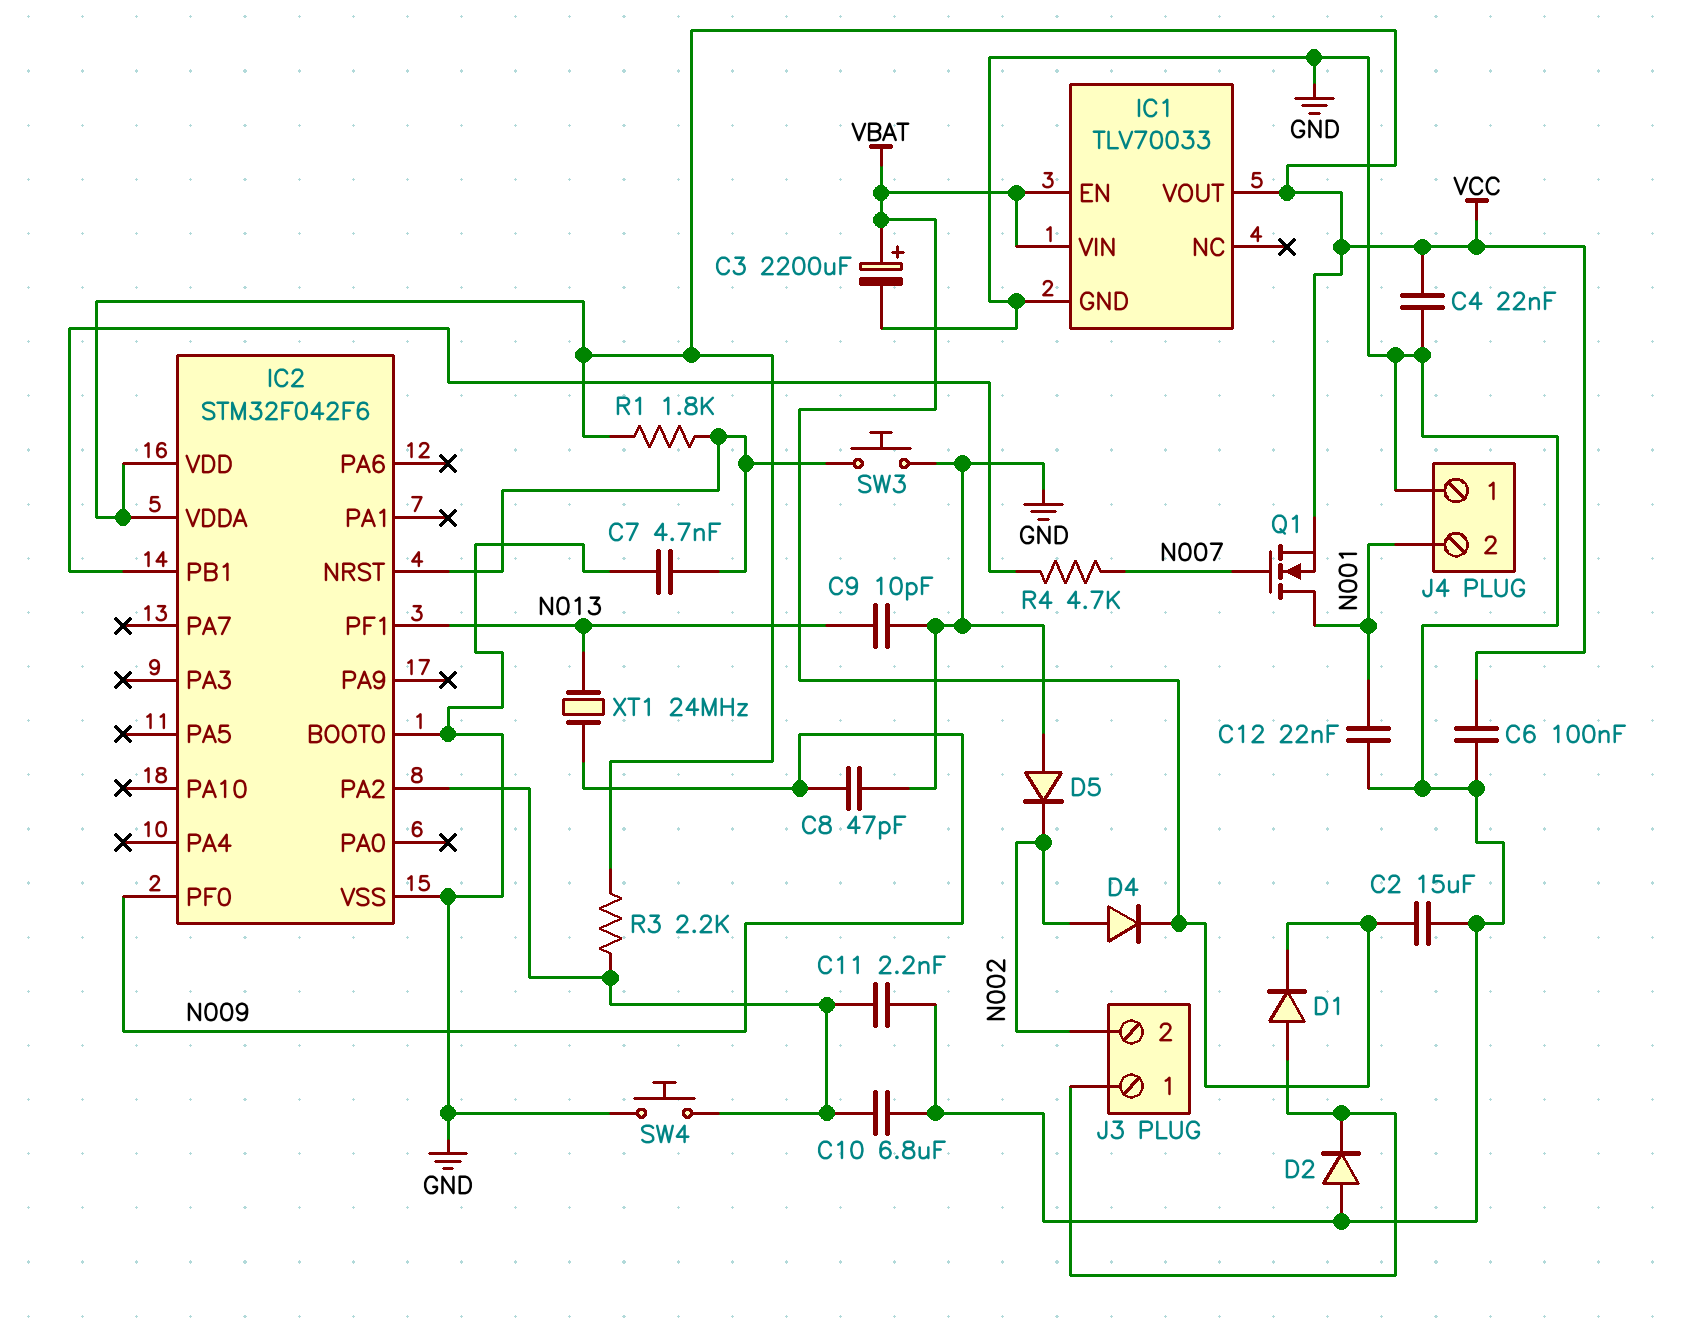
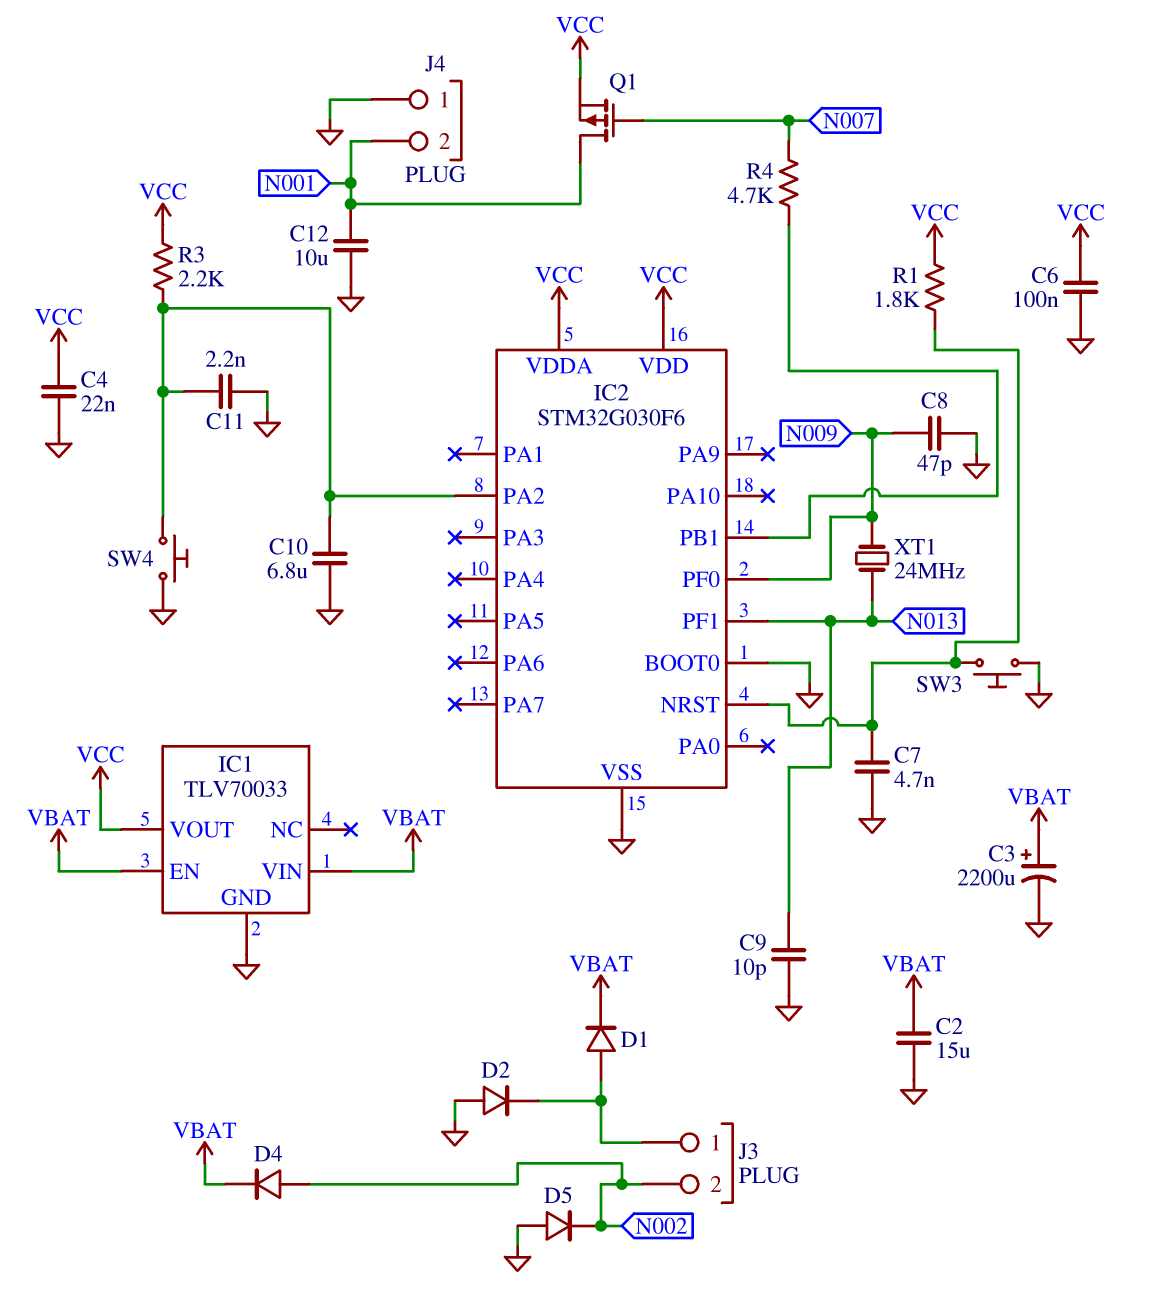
C12: 22nF (GND, N001) -> 10uF (GND, N001)
IC2: STM32F042F6 -> STM32G030F6
Q1: NMOS (G N007, D N001, S VCC) -> PMOS (G N007, D N001, S VCC)

